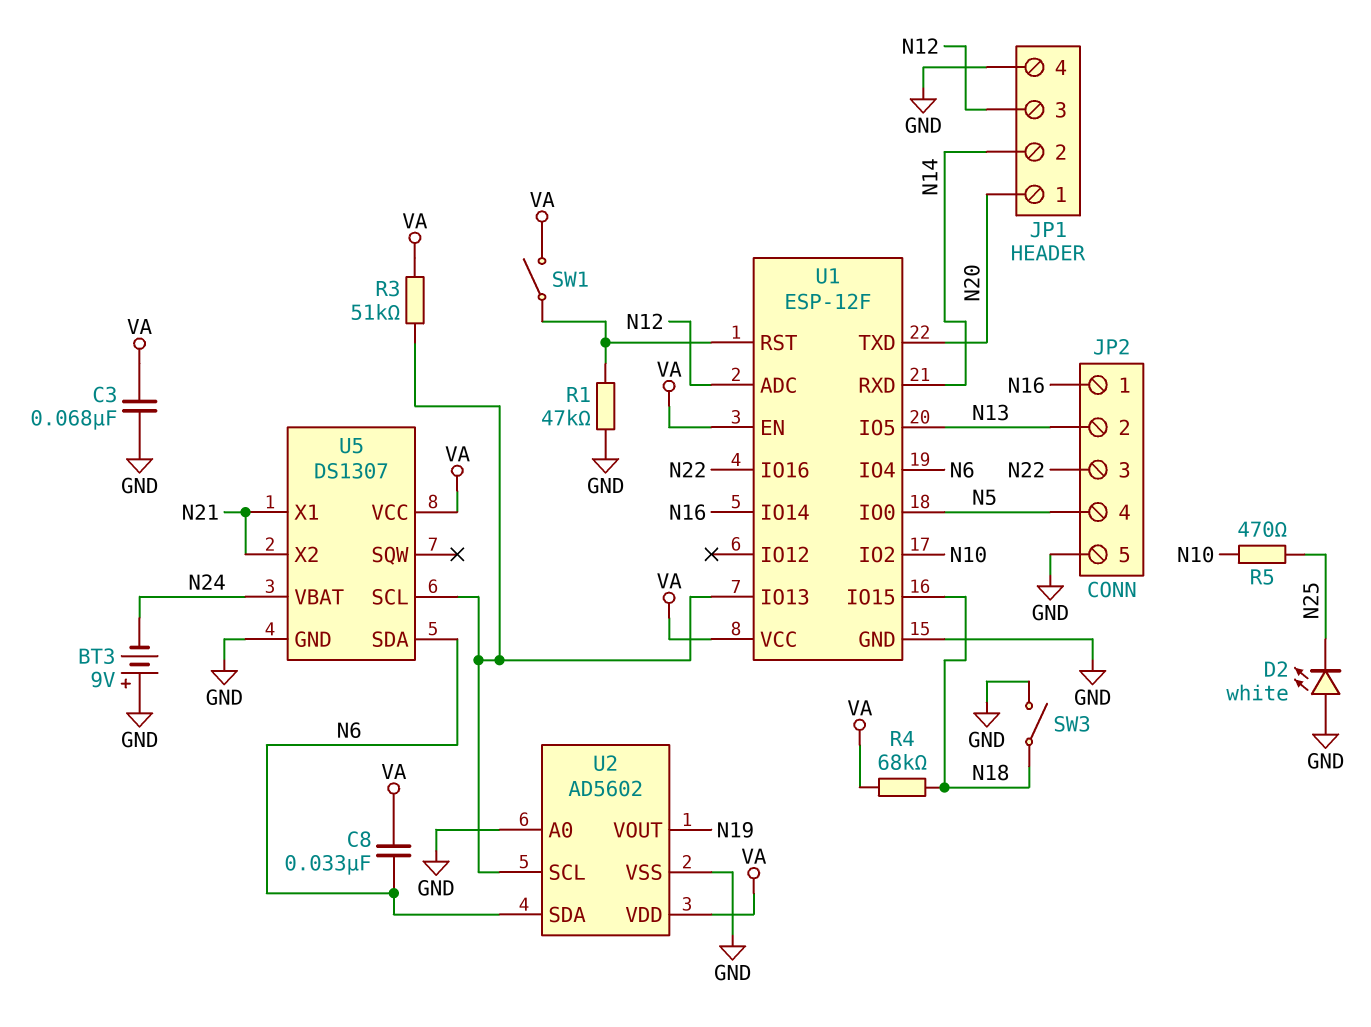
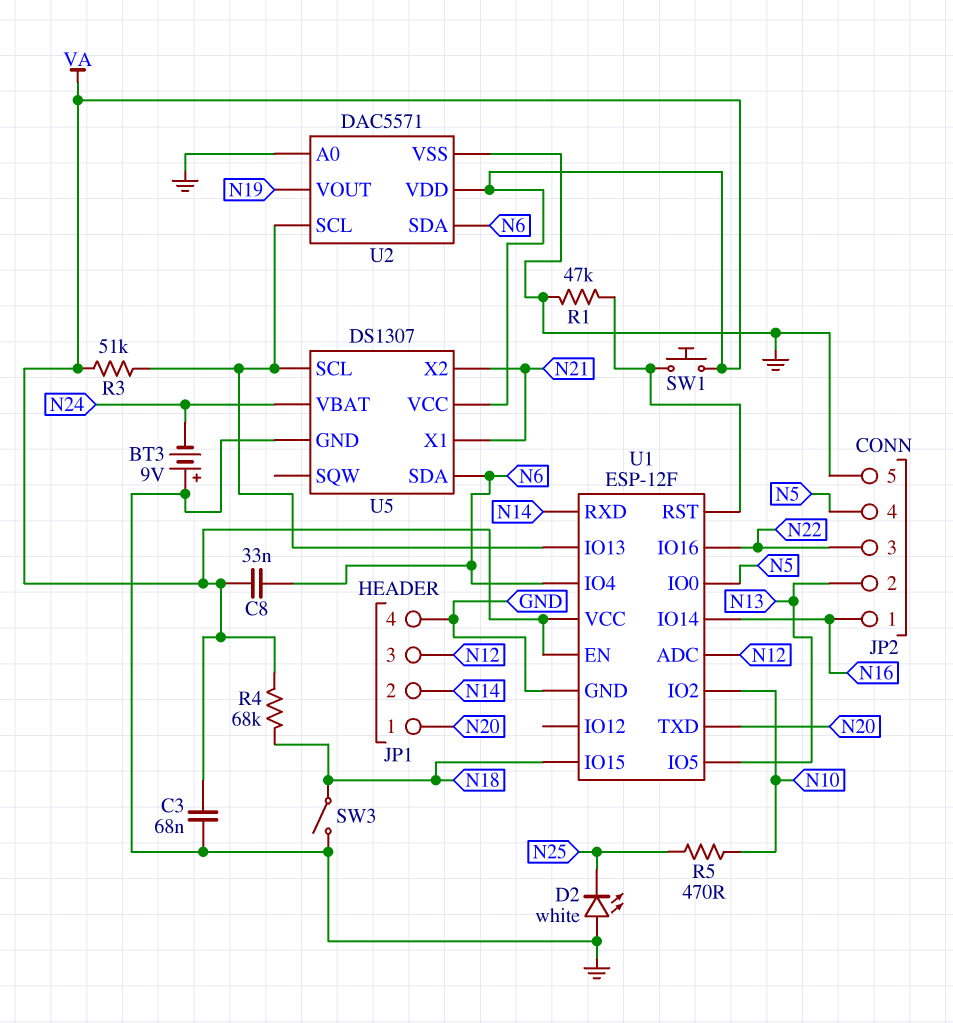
SW1: switch (U1/RST, VA) -> button (U1/RST, VA)
U2: AD5602 -> DAC5571

